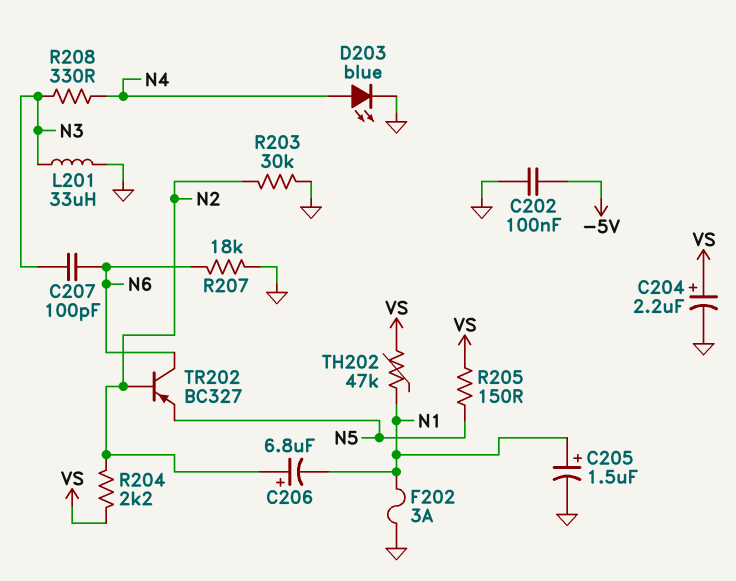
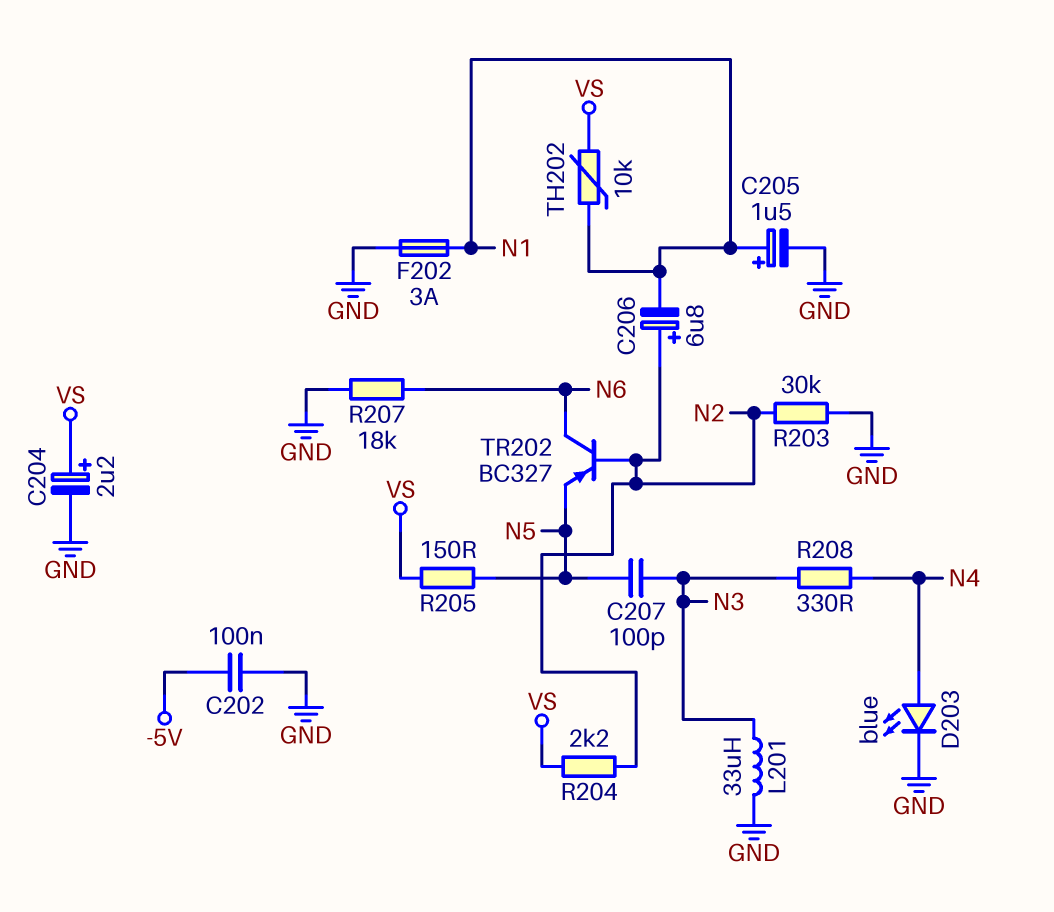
C207: 100pF (N3, N6) -> 100pF (N3, N5)
TH202: 47k (N1, VS) -> 10k (N1, VS)

